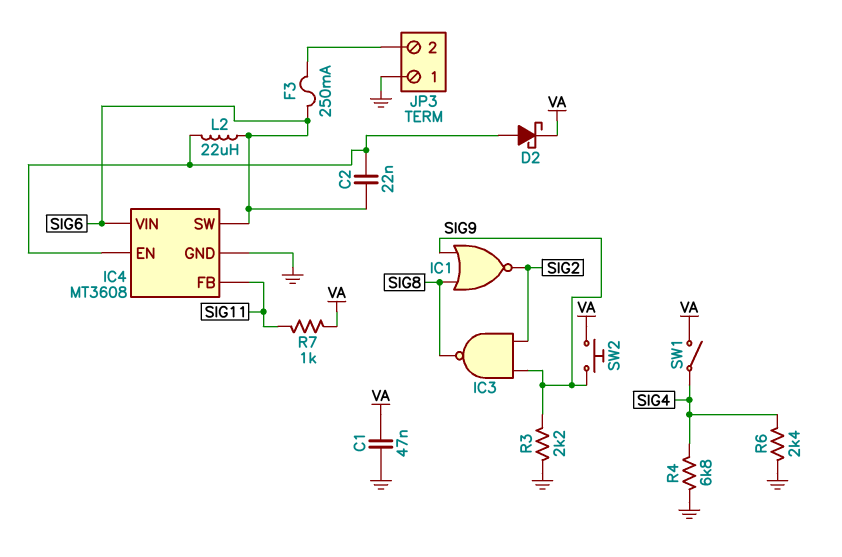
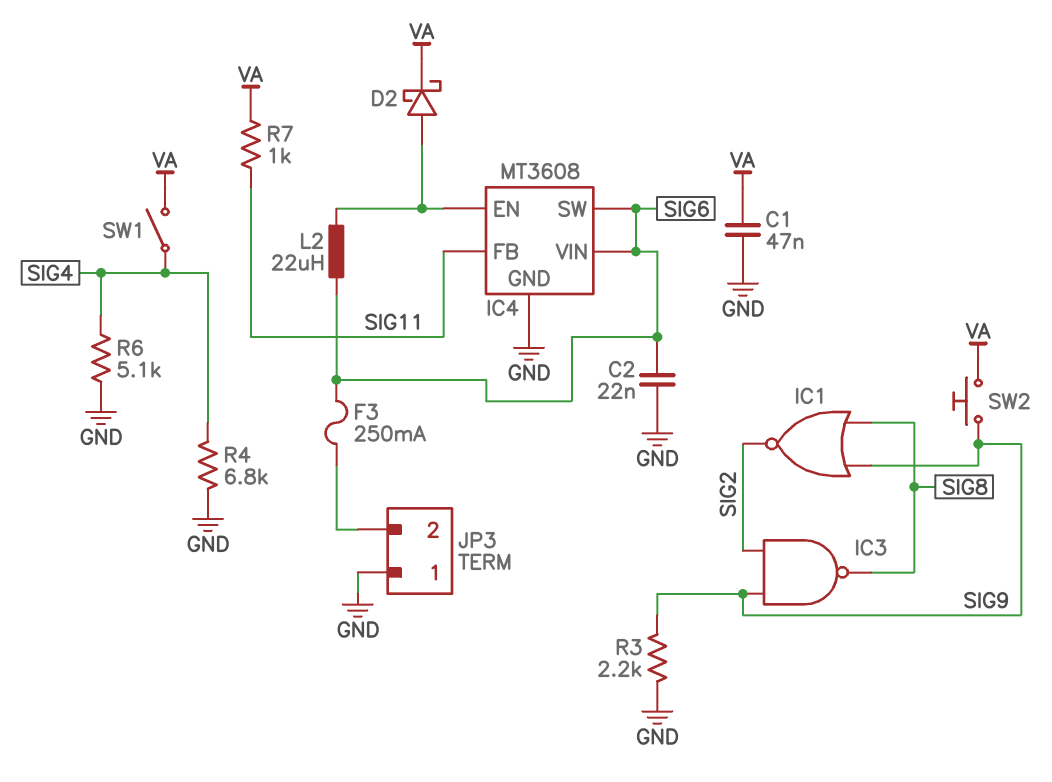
C2: 22nF (IC4/EN, SIG6) -> 22nF (GND, SIG6)
R6: 2.4k (GND, SIG4) -> 5.1k (GND, SIG4)

